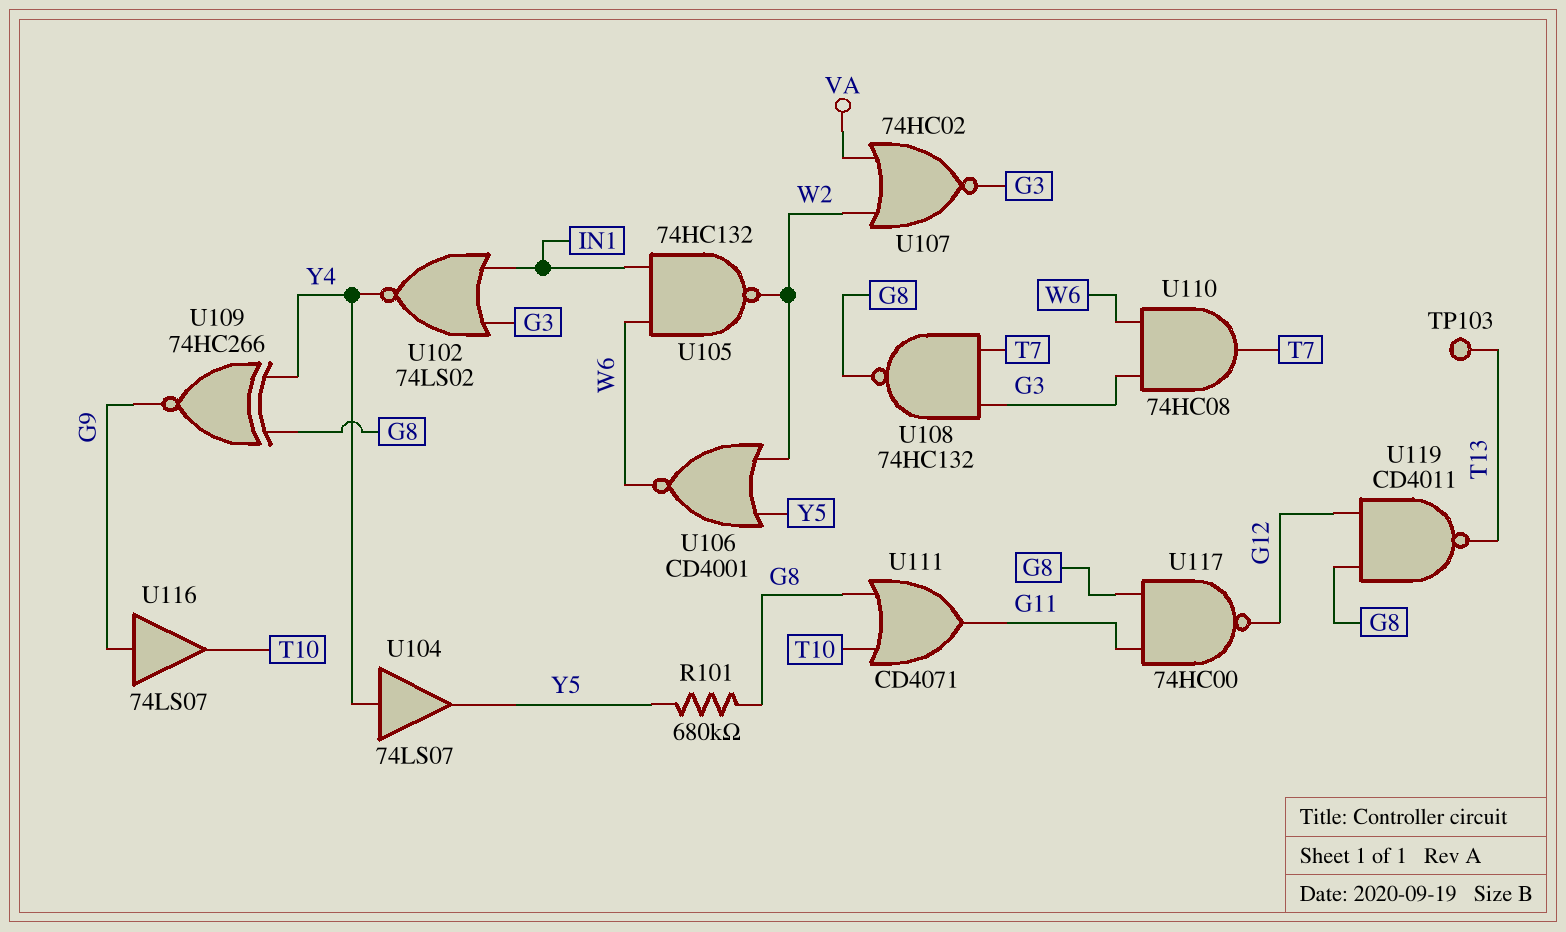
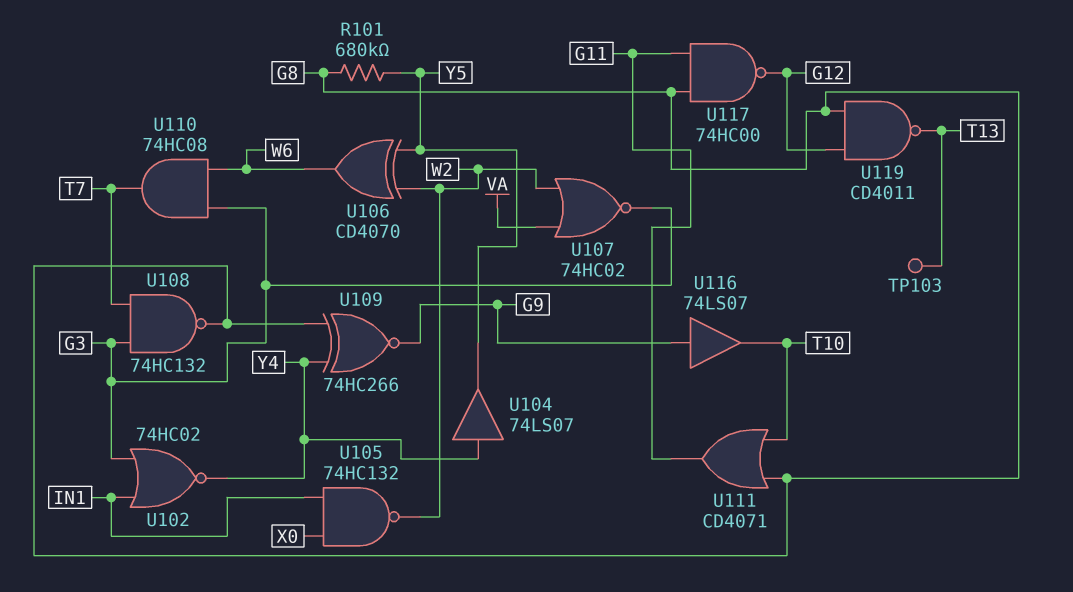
U102: NOR 74LS02 (in G3, in IN1, out Y4) -> NOR 74HC02 (in G3, in IN1, out Y4)
U105: NAND 74HC132 (in IN1, in W6, out W2) -> NAND 74HC132 (in IN1, in X0, out W2)
U106: NOR CD4001 (in W2, in Y5, out W6) -> XOR CD4070 (in W2, in Y5, out W6)

